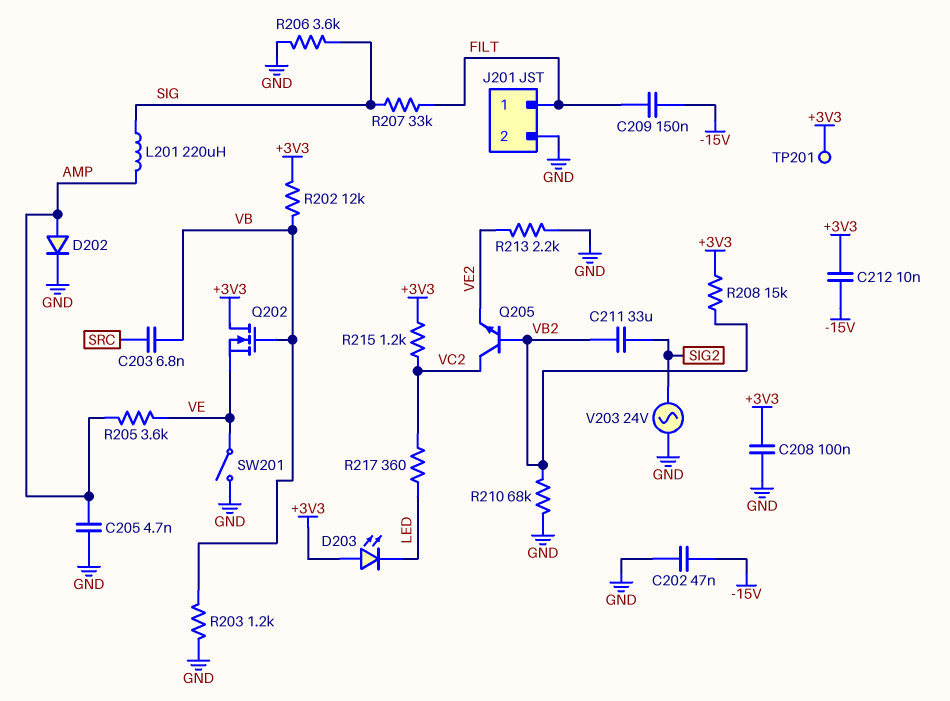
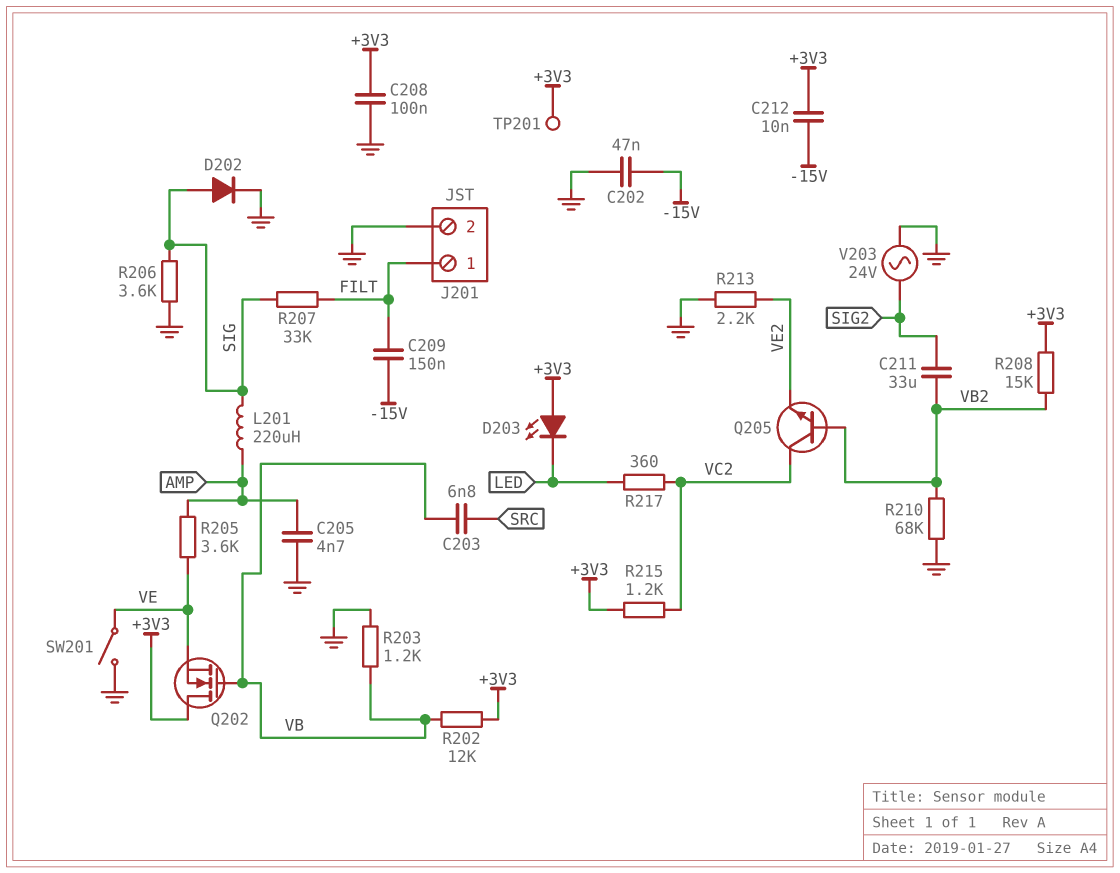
D202: diode (A AMP, K GND) -> diode (A SIG, K GND)

